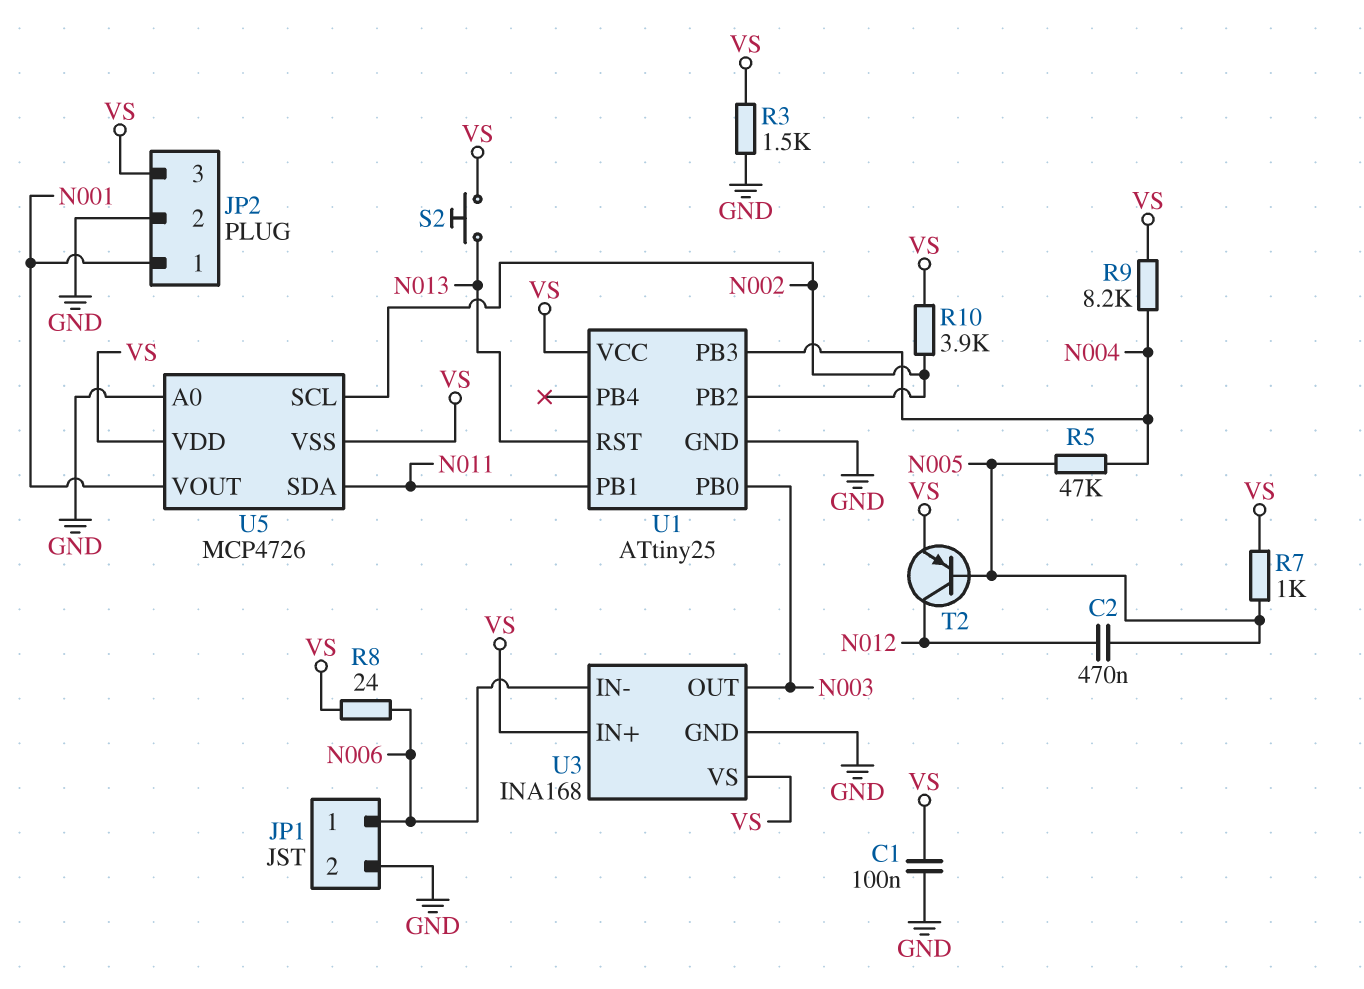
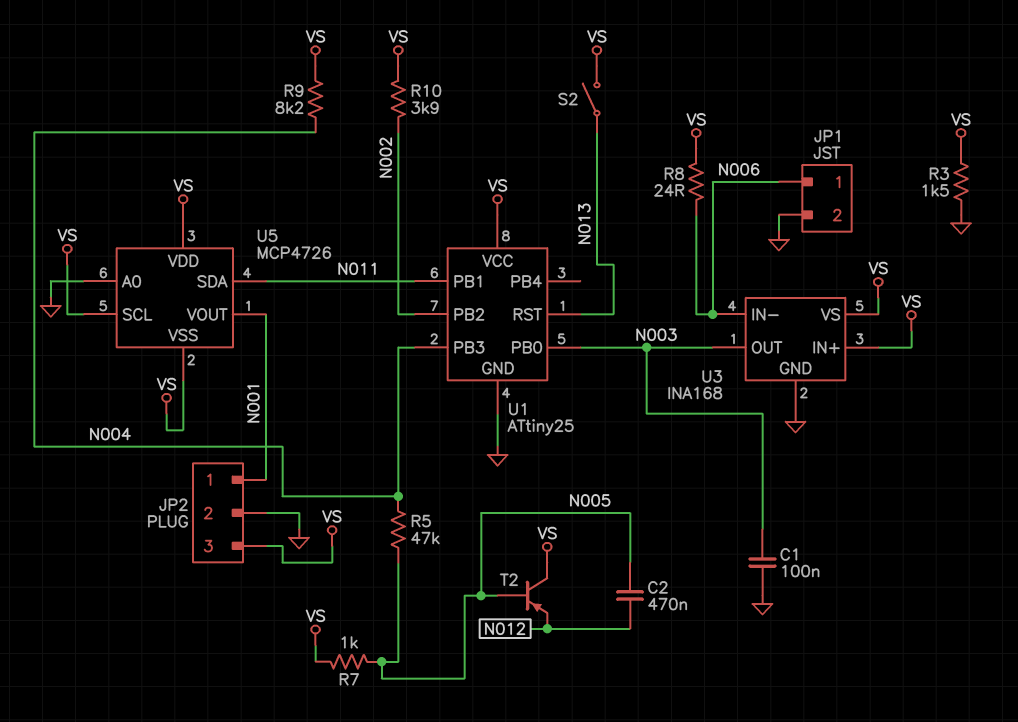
C1: 100nF (GND, VS) -> 100nF (GND, N003)
S2: button (N013, VS) -> switch (N013, VS)
T2: PNP (B N005, C N012, E VS) -> PNP (B N005, C VS, E N012)
U5 pin SCL: N002 -> VS

